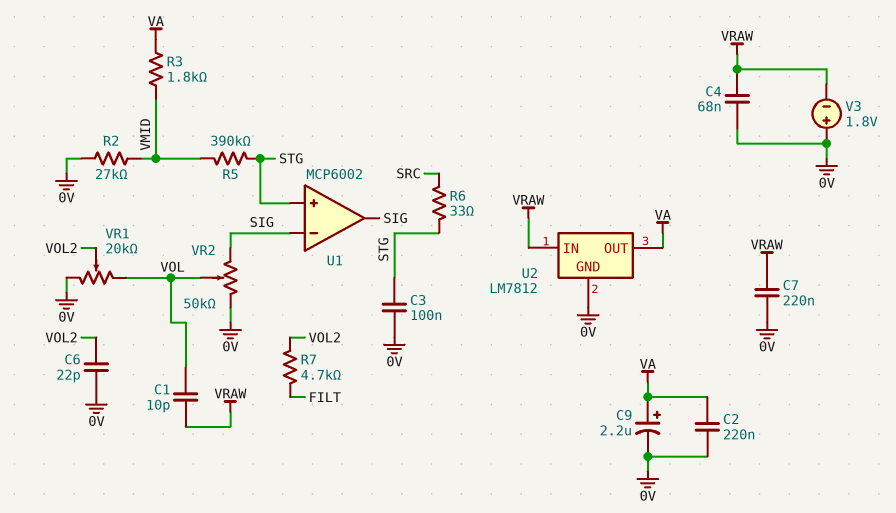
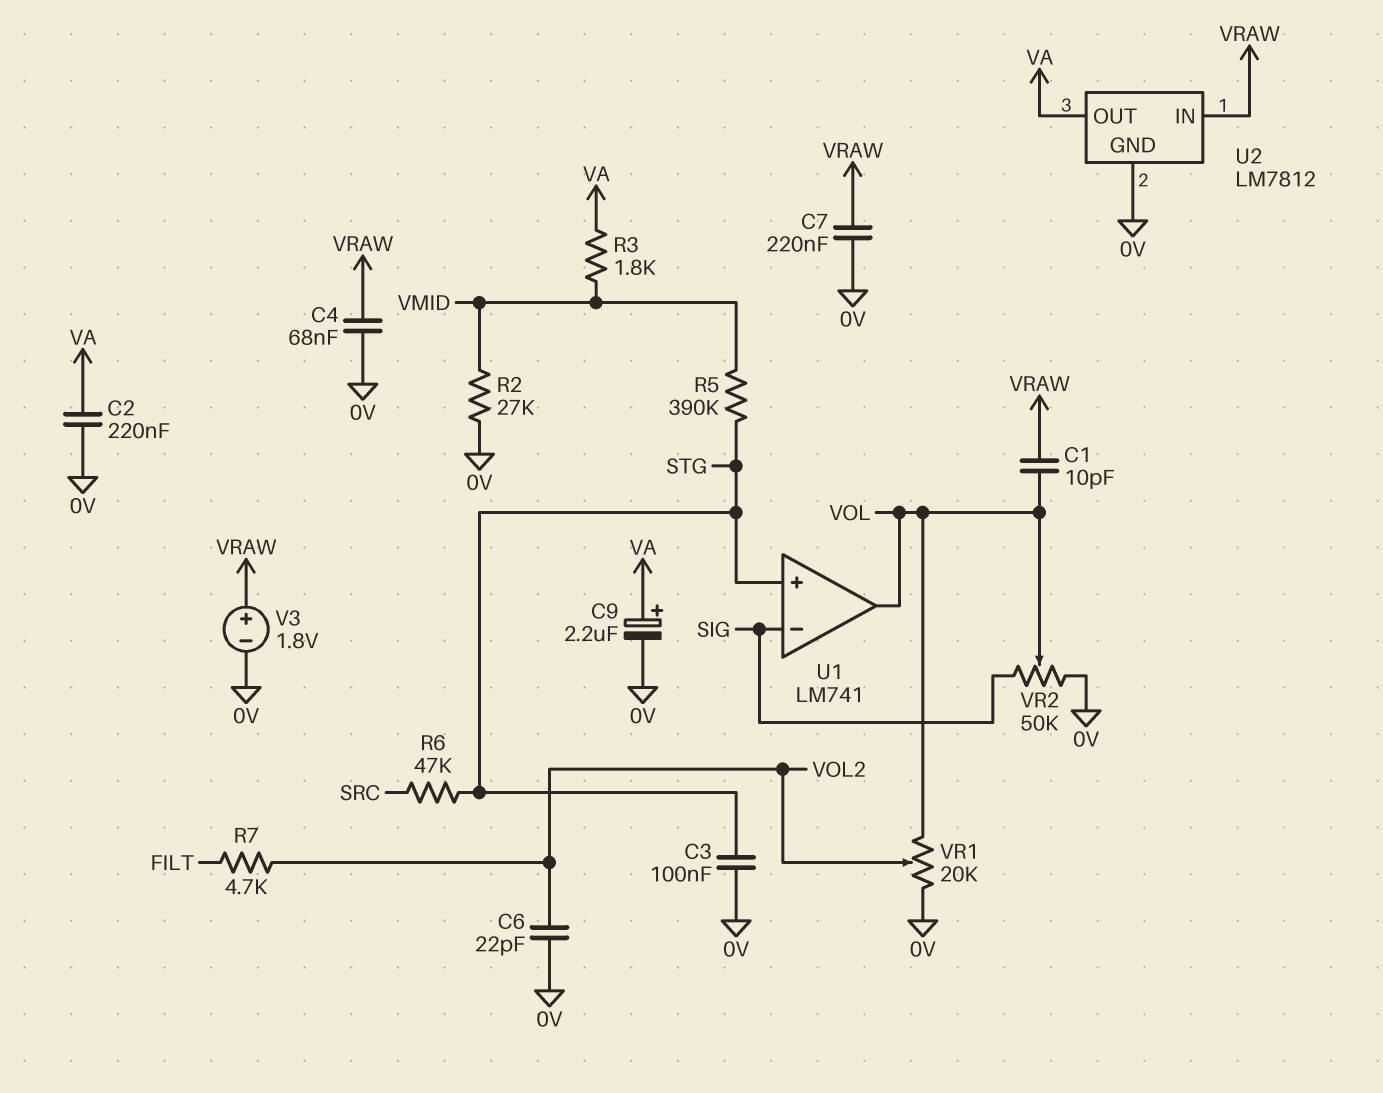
R6: 33 (SRC, STG) -> 47k (SRC, STG)
U1: MCP6002 -> LM741
U1 pin out: SIG -> VOL
V3: 1.8V (plus 0V, minus VRAW) -> 1.8V (plus VRAW, minus 0V)

